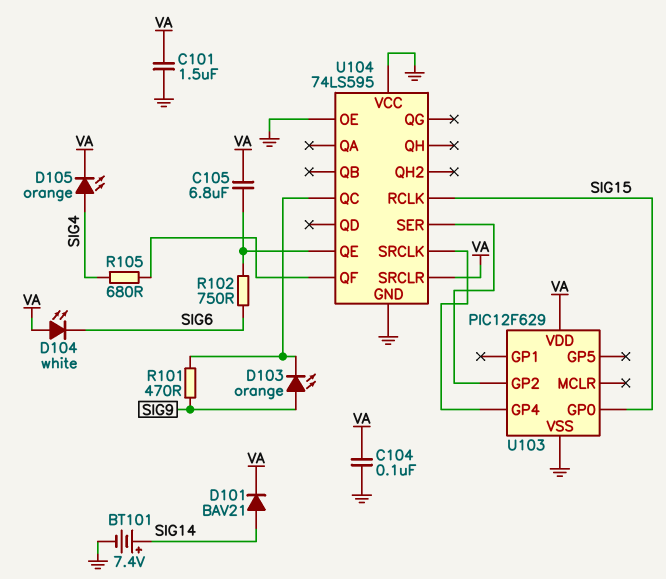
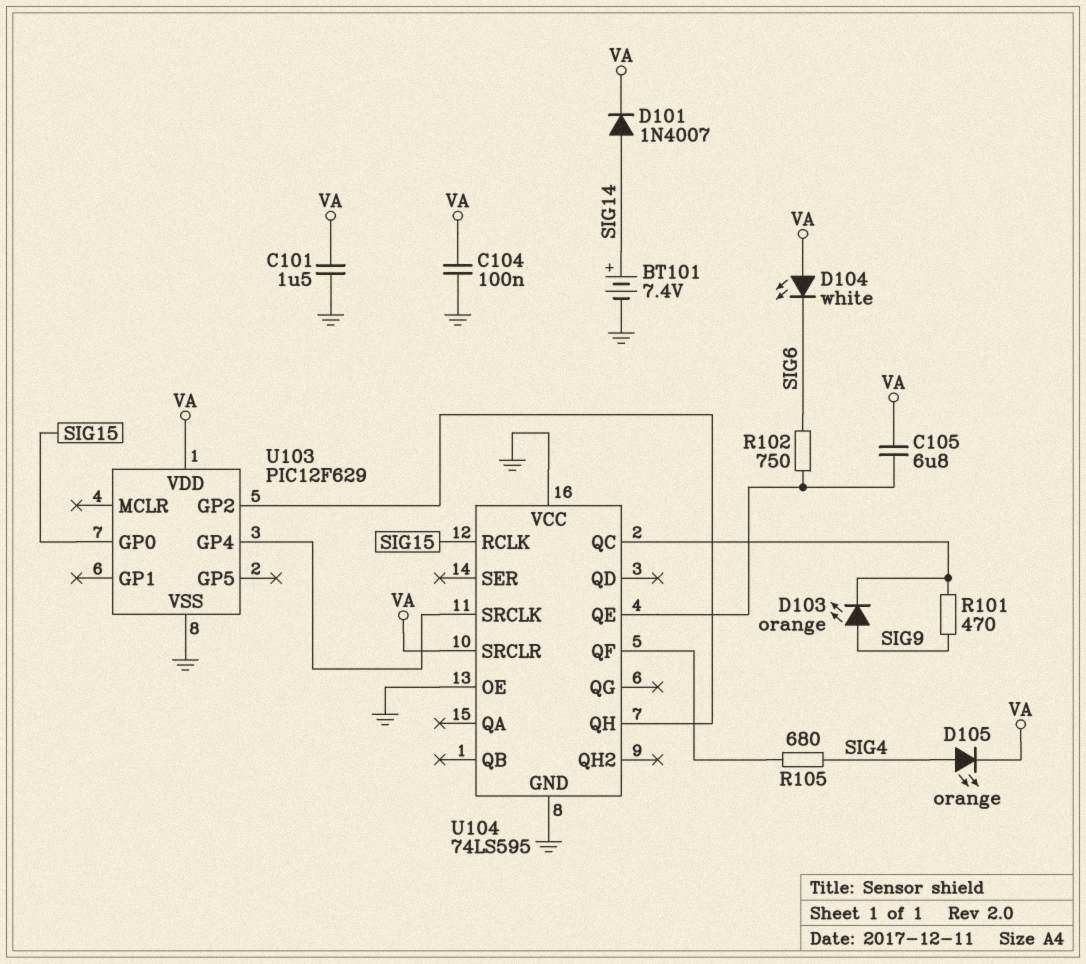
D101: diode BAV21 (A SIG14, K VA) -> diode 1N4007 (A SIG14, K VA)
U104 pin QH: none -> U103/GP2
U104 pin SER: U103/GP2 -> none

